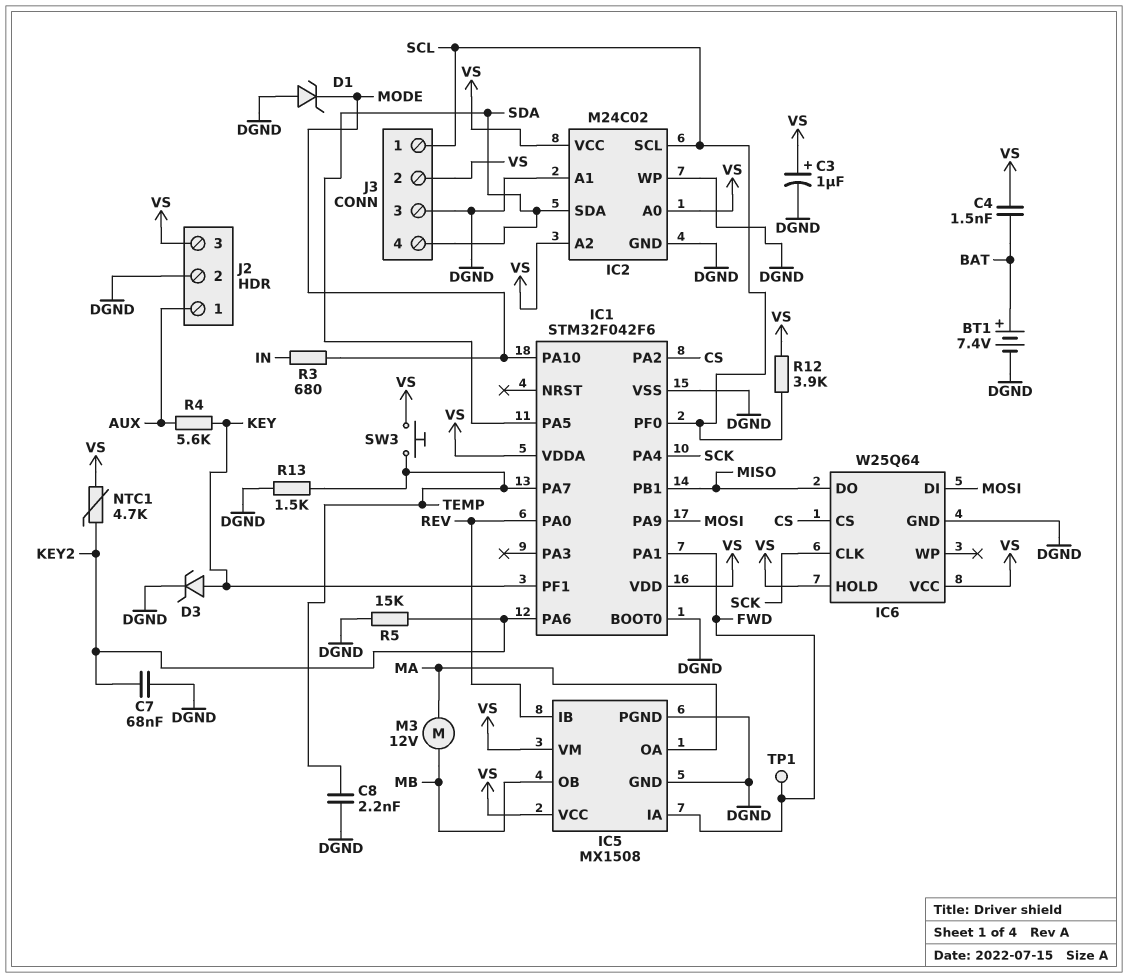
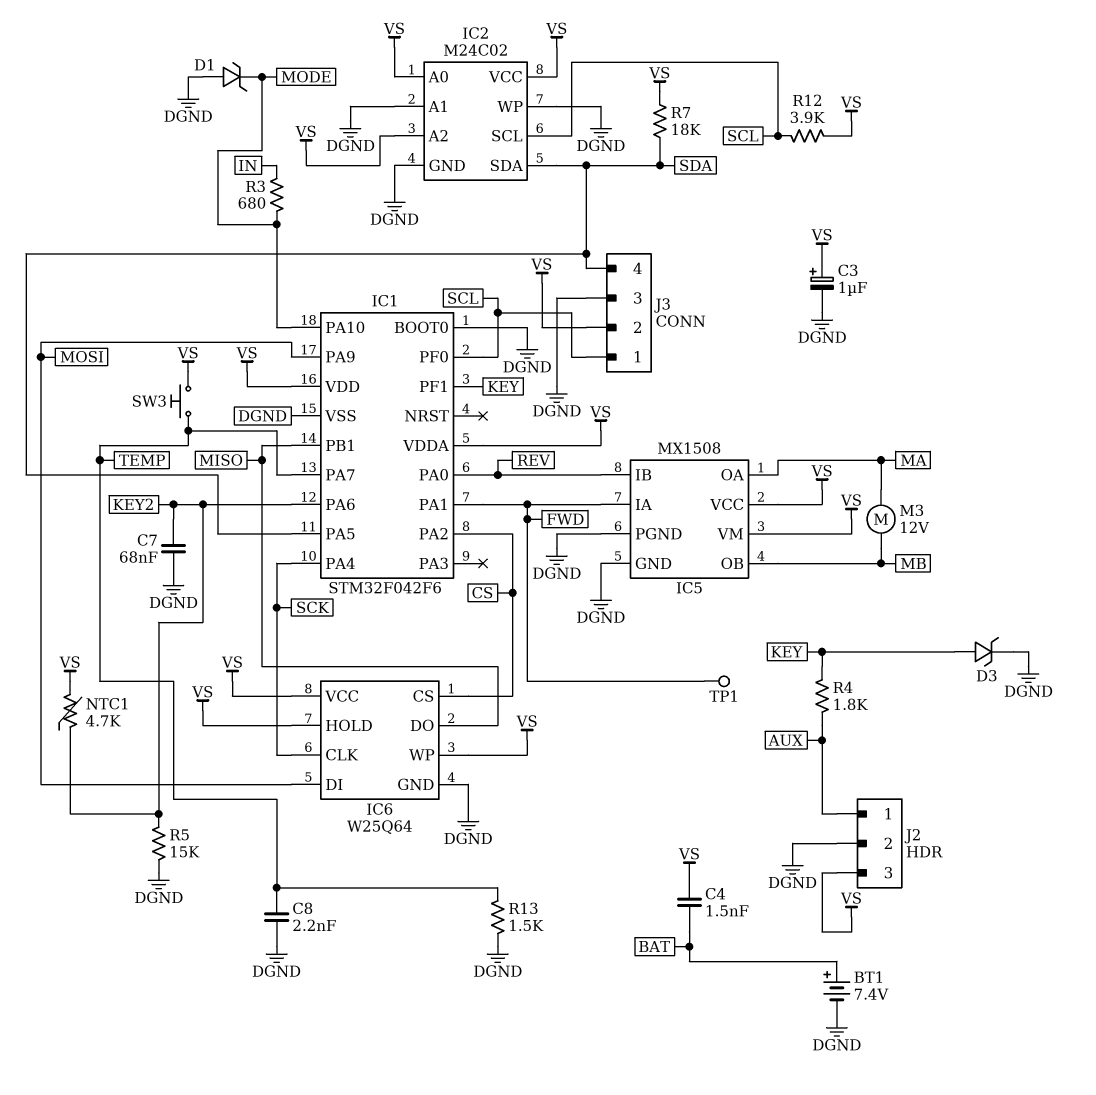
IC6 pin WP: none -> VS
R4: 5.6k (AUX, KEY) -> 1.8k (AUX, KEY)
R7: none -> 18k (SDA, VS)

